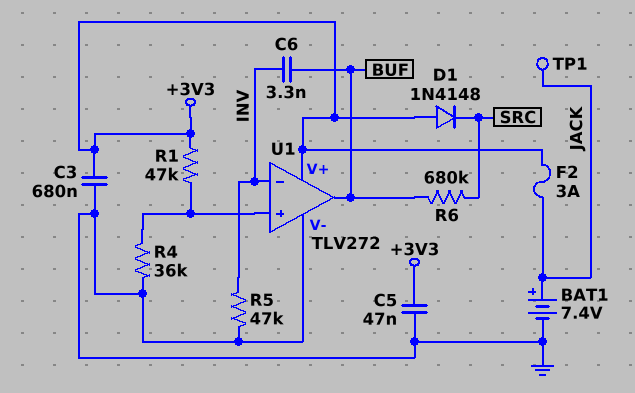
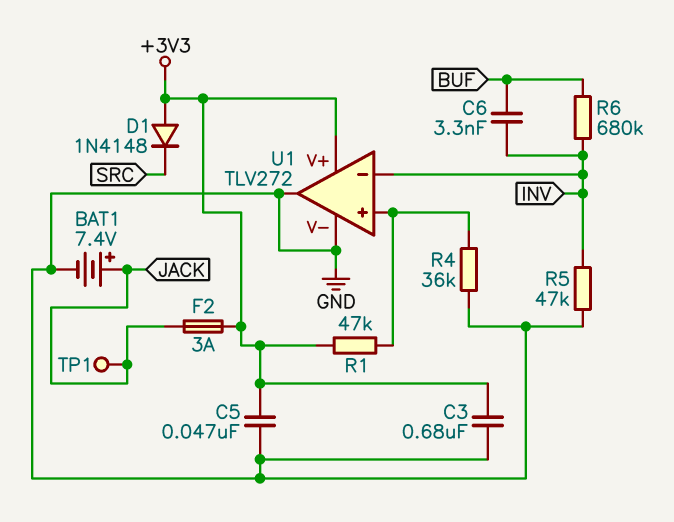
R6: 680k (BUF, SRC) -> 680k (BUF, INV)
U1 pin out: BUF -> GND

